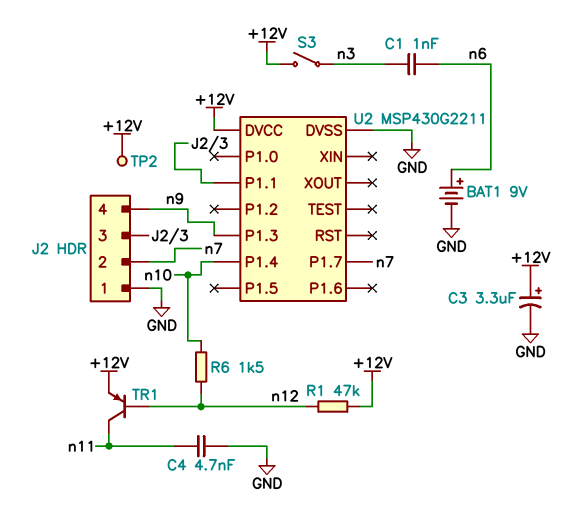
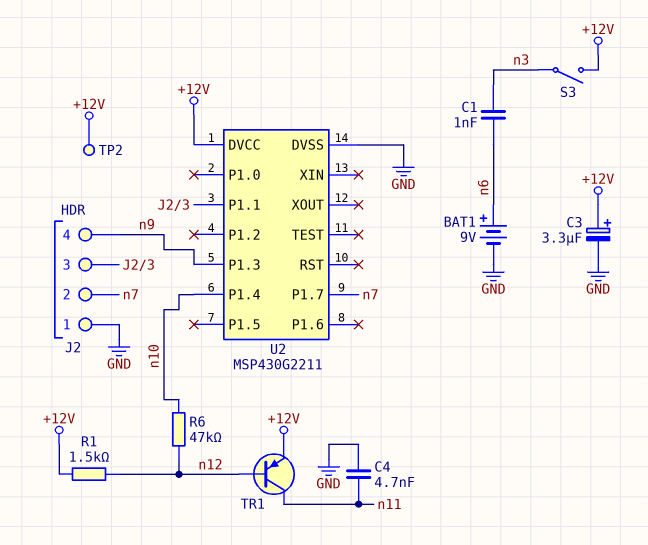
R1: 47k (+12V, n12) -> 1.5k (+12V, n12)
R6: 1.5k (n10, n12) -> 47k (n10, n12)

